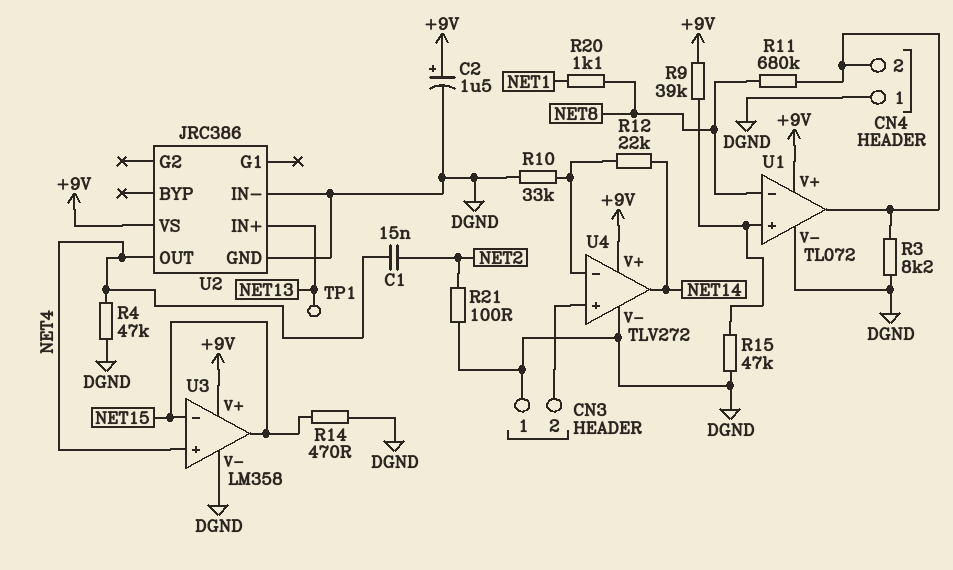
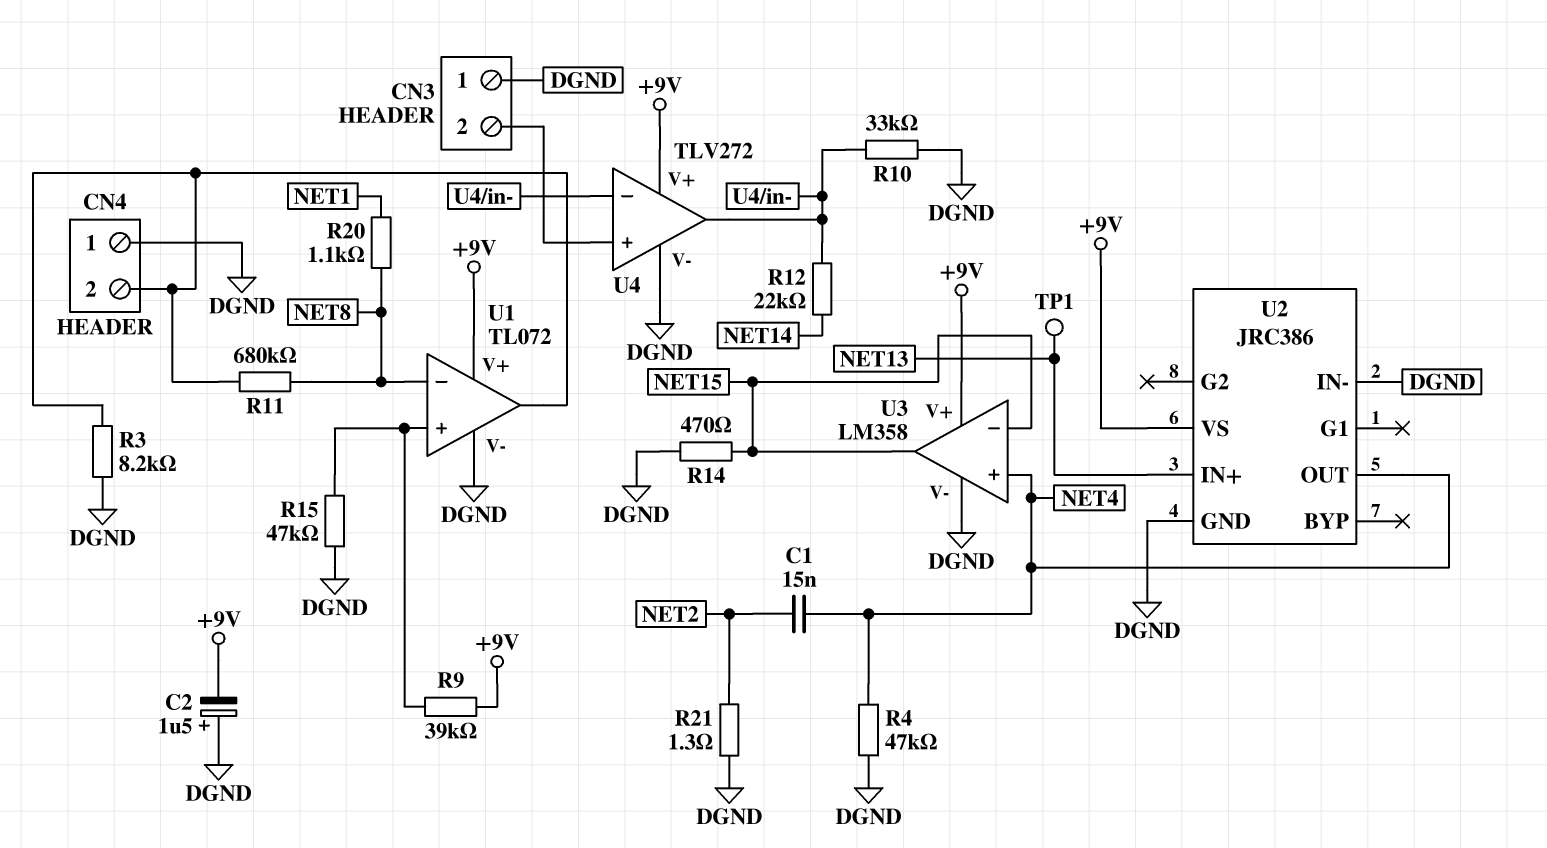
C2: 1.5uF (plus +9V, minus DGND) -> 1.5uF (plus DGND, minus +9V)
R21: 100 (DGND, NET2) -> 1.3 (DGND, NET2)
U4 pin out: NET14 -> U4/in-

